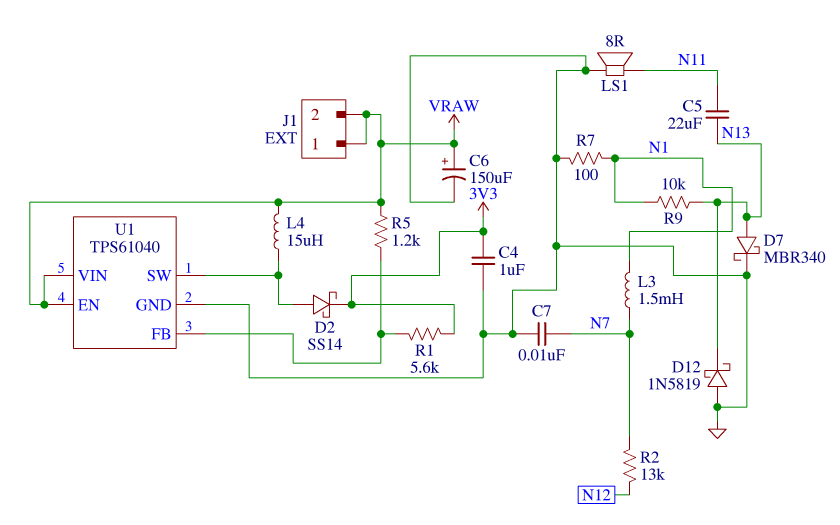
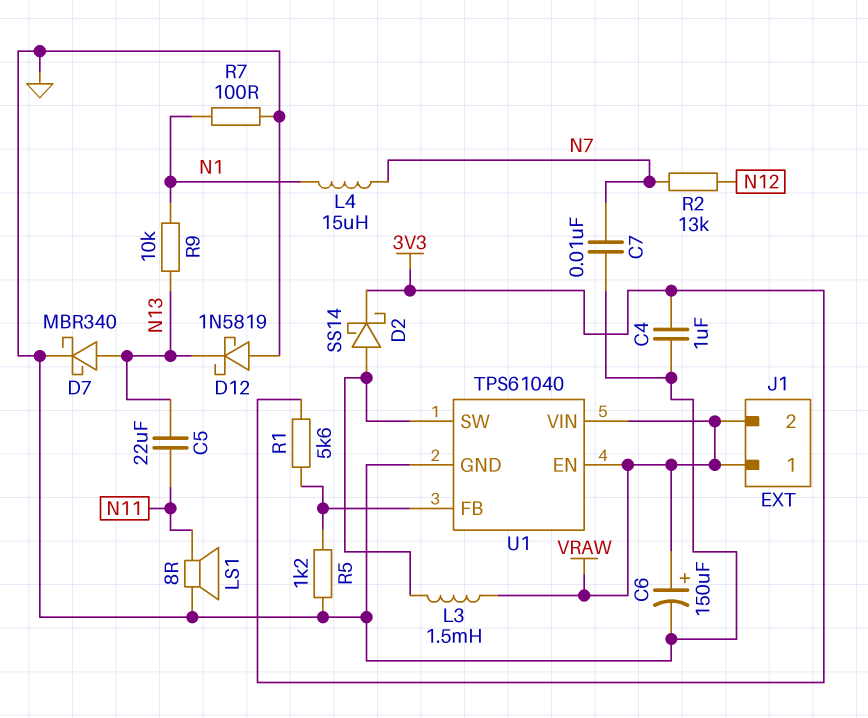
L3: 1.5mH (N1, N7) -> 1.5mH (U1/SW, VRAW)
L4: 15uH (U1/SW, VRAW) -> 15uH (N1, N7)
R5: 1.2k (U1/FB, VRAW) -> 1.2k (GND, U1/FB)

